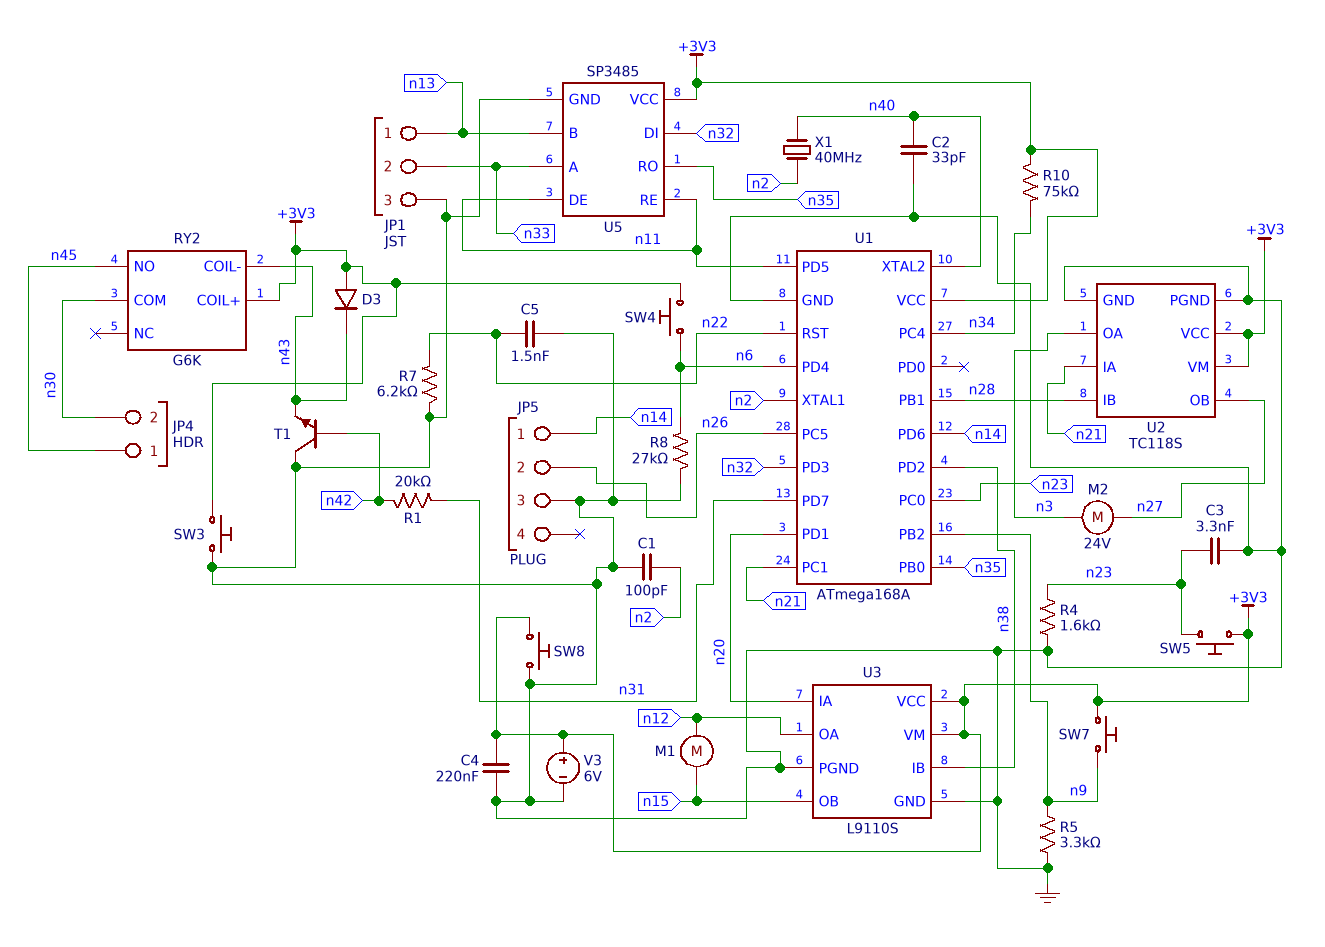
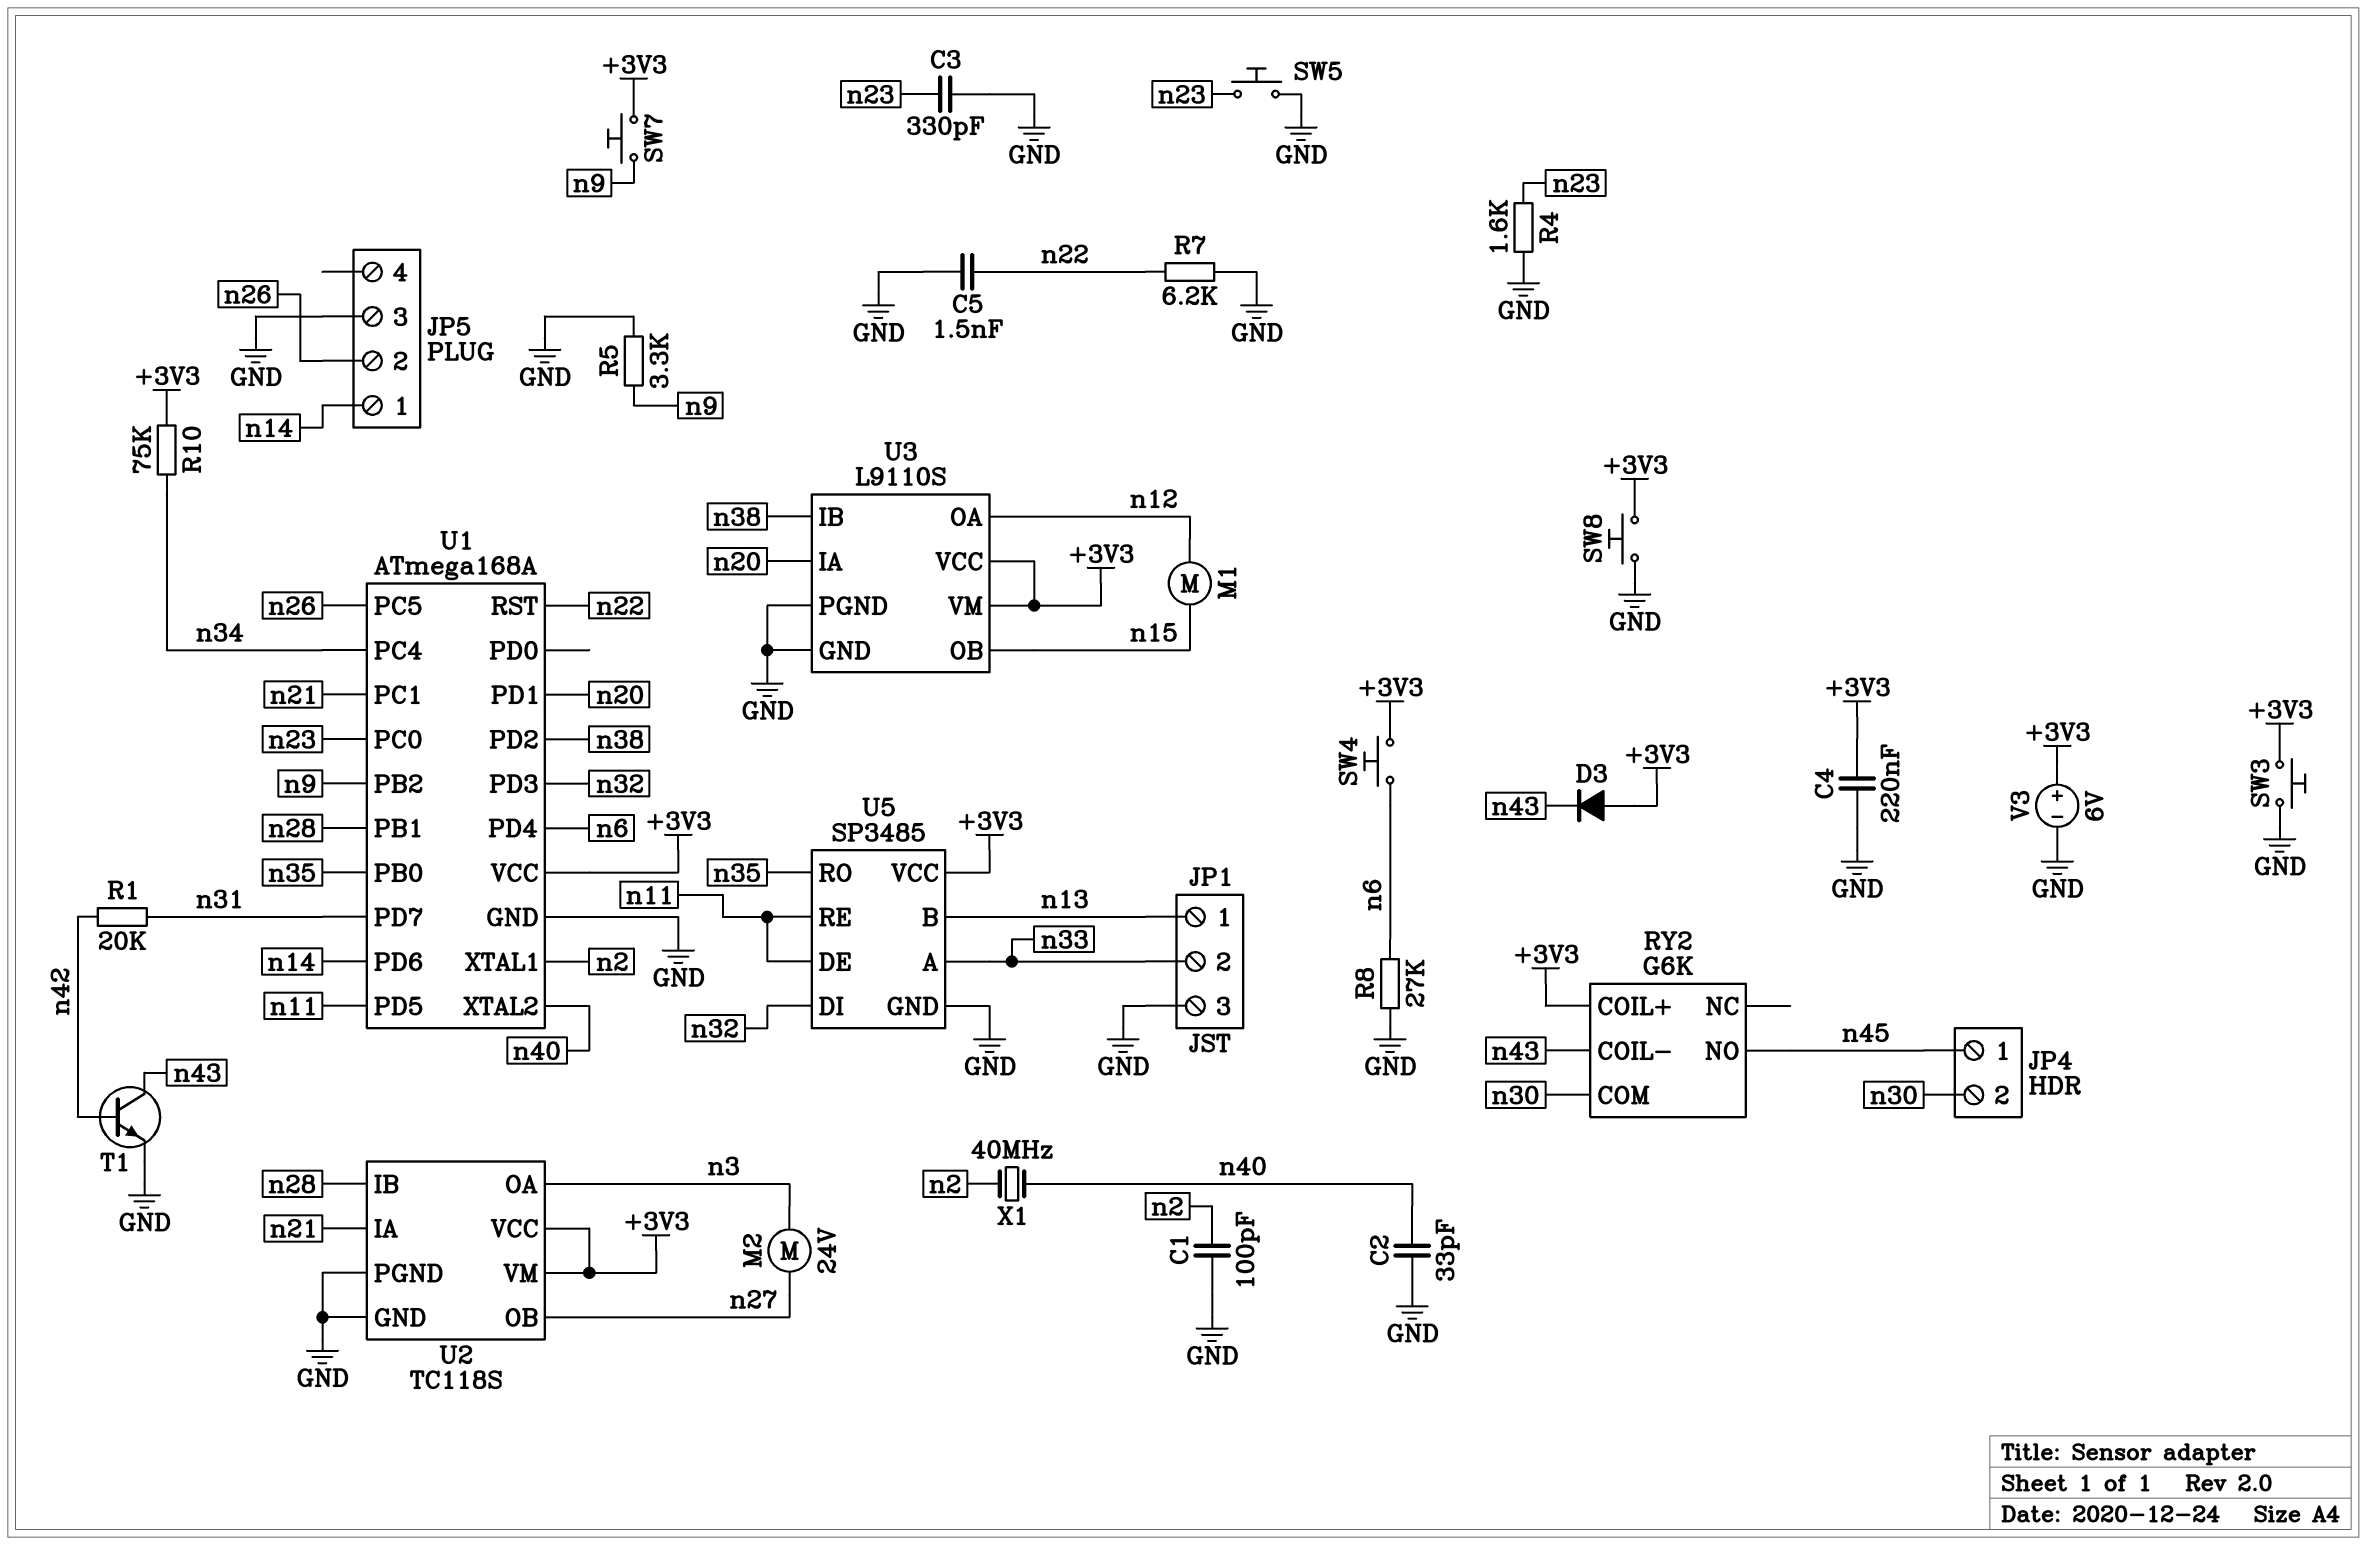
C3: 3.3nF (GND, n23) -> 330pF (GND, n23)
SW5: button (+3V3, n23) -> button (GND, n23)
T1: NPN (B n42, C GND, E n43) -> NPN (B n42, C n43, E GND)

